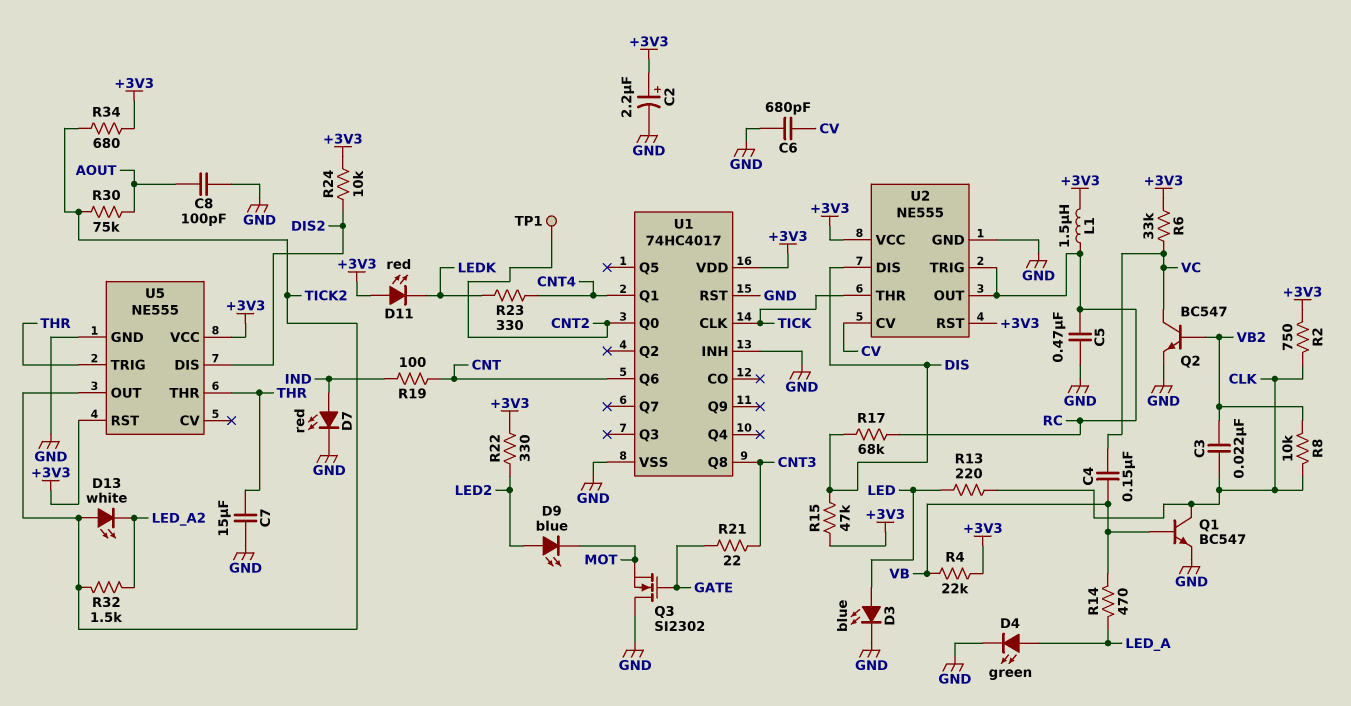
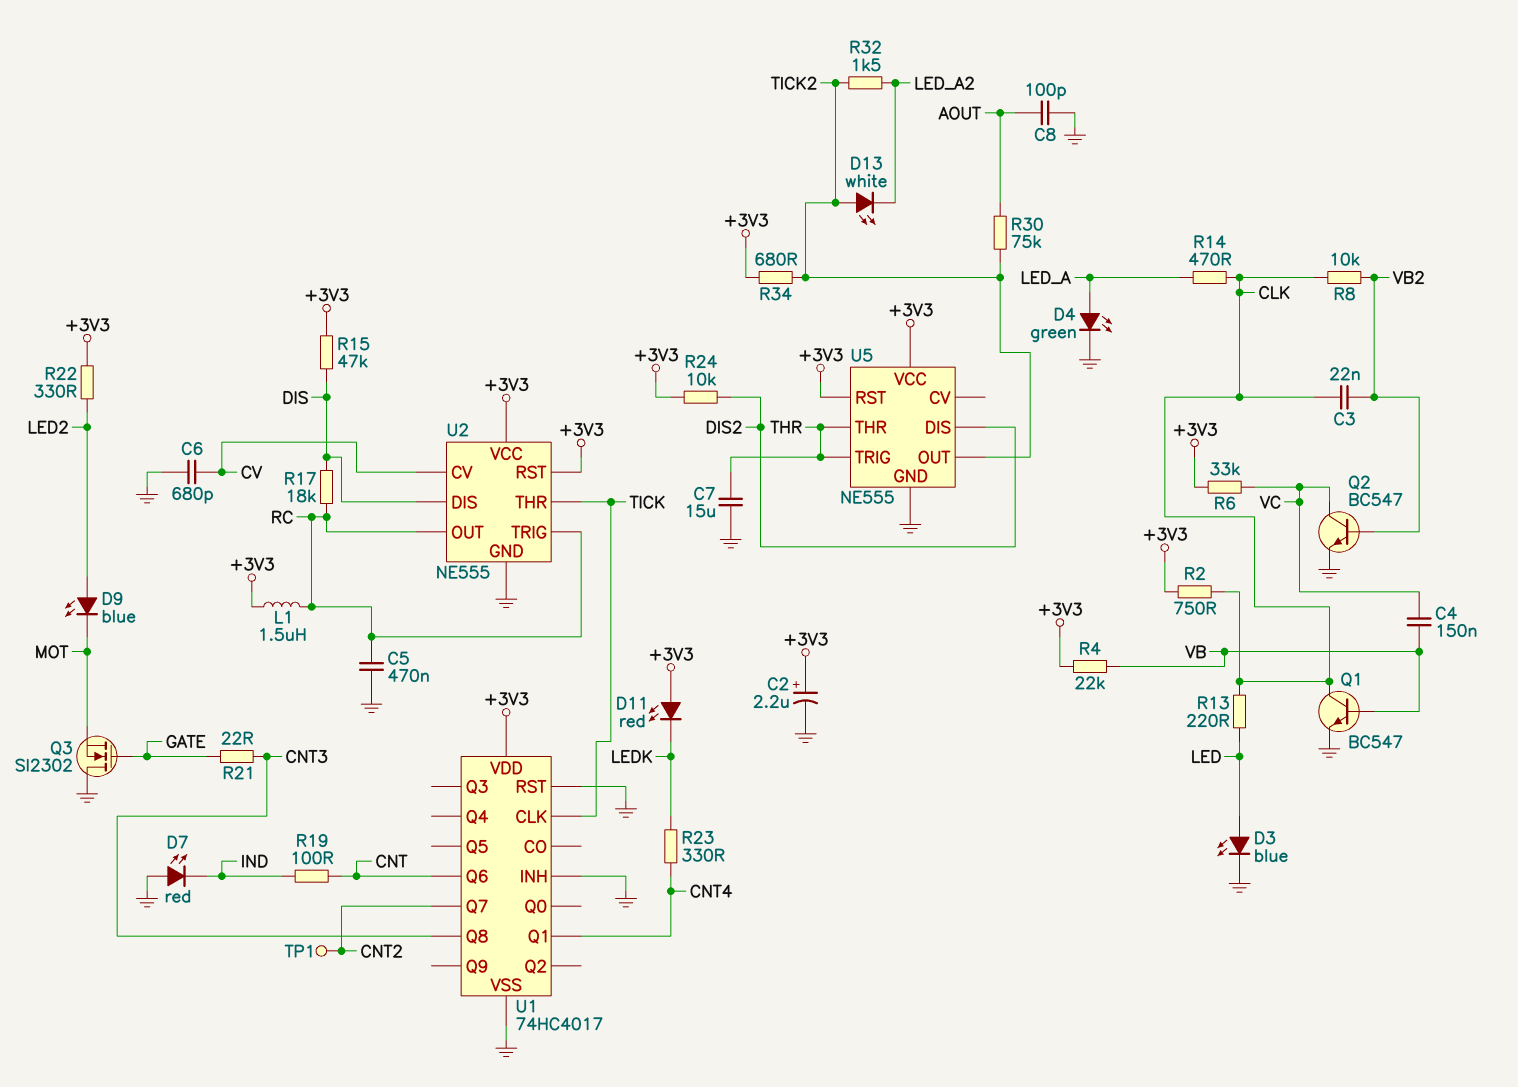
D7: LED red (A IND, K GND) -> LED red (A GND, K IND)
R14: 470 (LED_A, VB) -> 470 (CLK, LED_A)
R17: 68k (DIS, RC) -> 18k (DIS, RC)
U1 pin Q0: CNT2 -> none
U1 pin Q7: none -> CNT2

